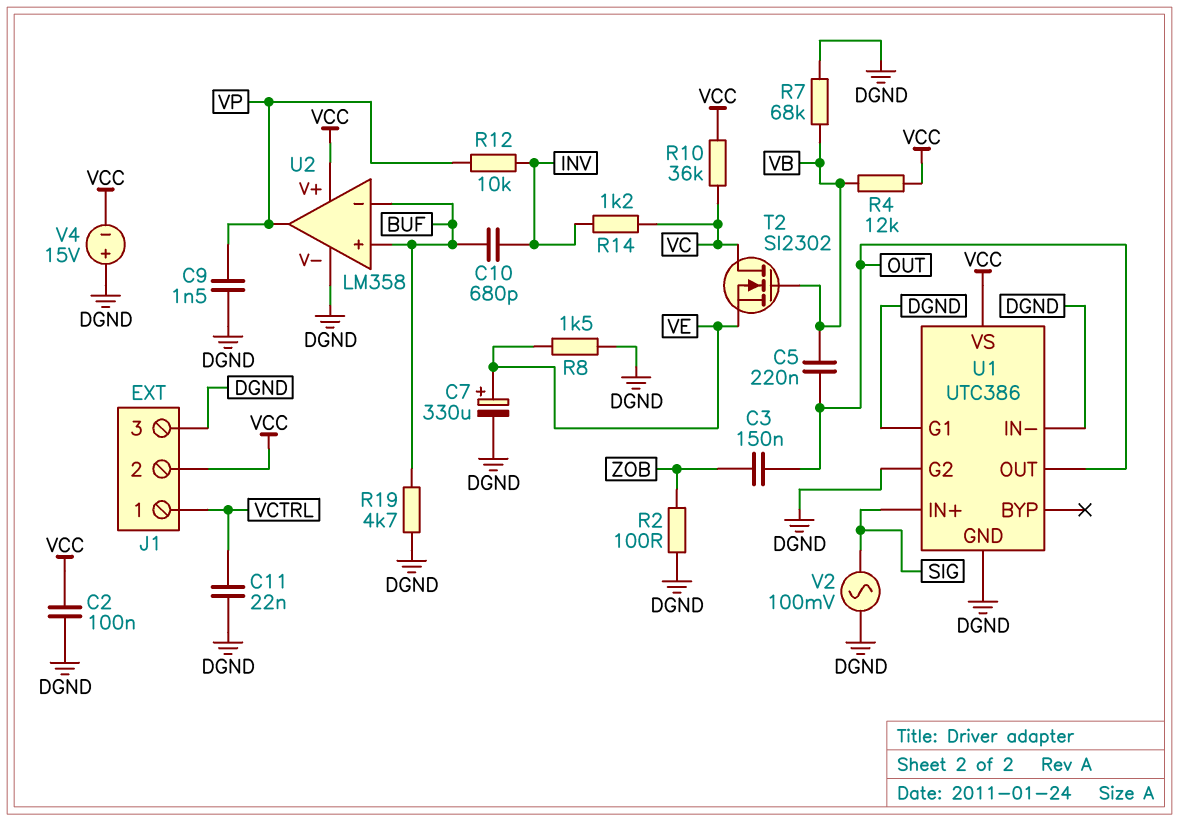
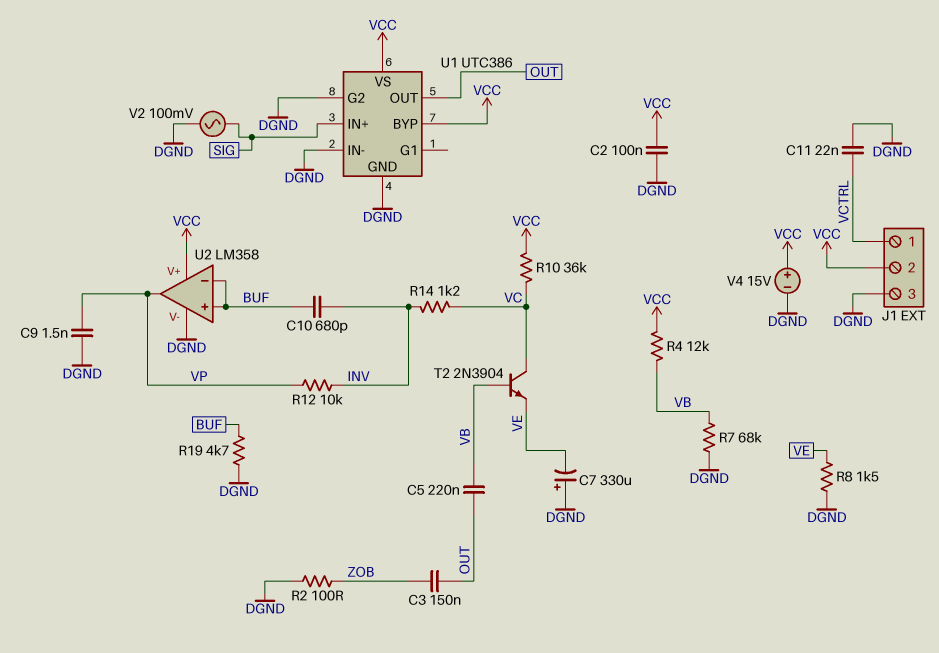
C7: 330uF (plus VE, minus DGND) -> 330uF (plus DGND, minus VE)
T2: NMOS SI2302 (G VB, D VC, S VE) -> NPN 2N3904 (B VB, C VC, E VE)
U1 pin BYP: none -> VCC
U1 pin G1: DGND -> none
V4: 15V (plus DGND, minus VCC) -> 15V (plus VCC, minus DGND)

